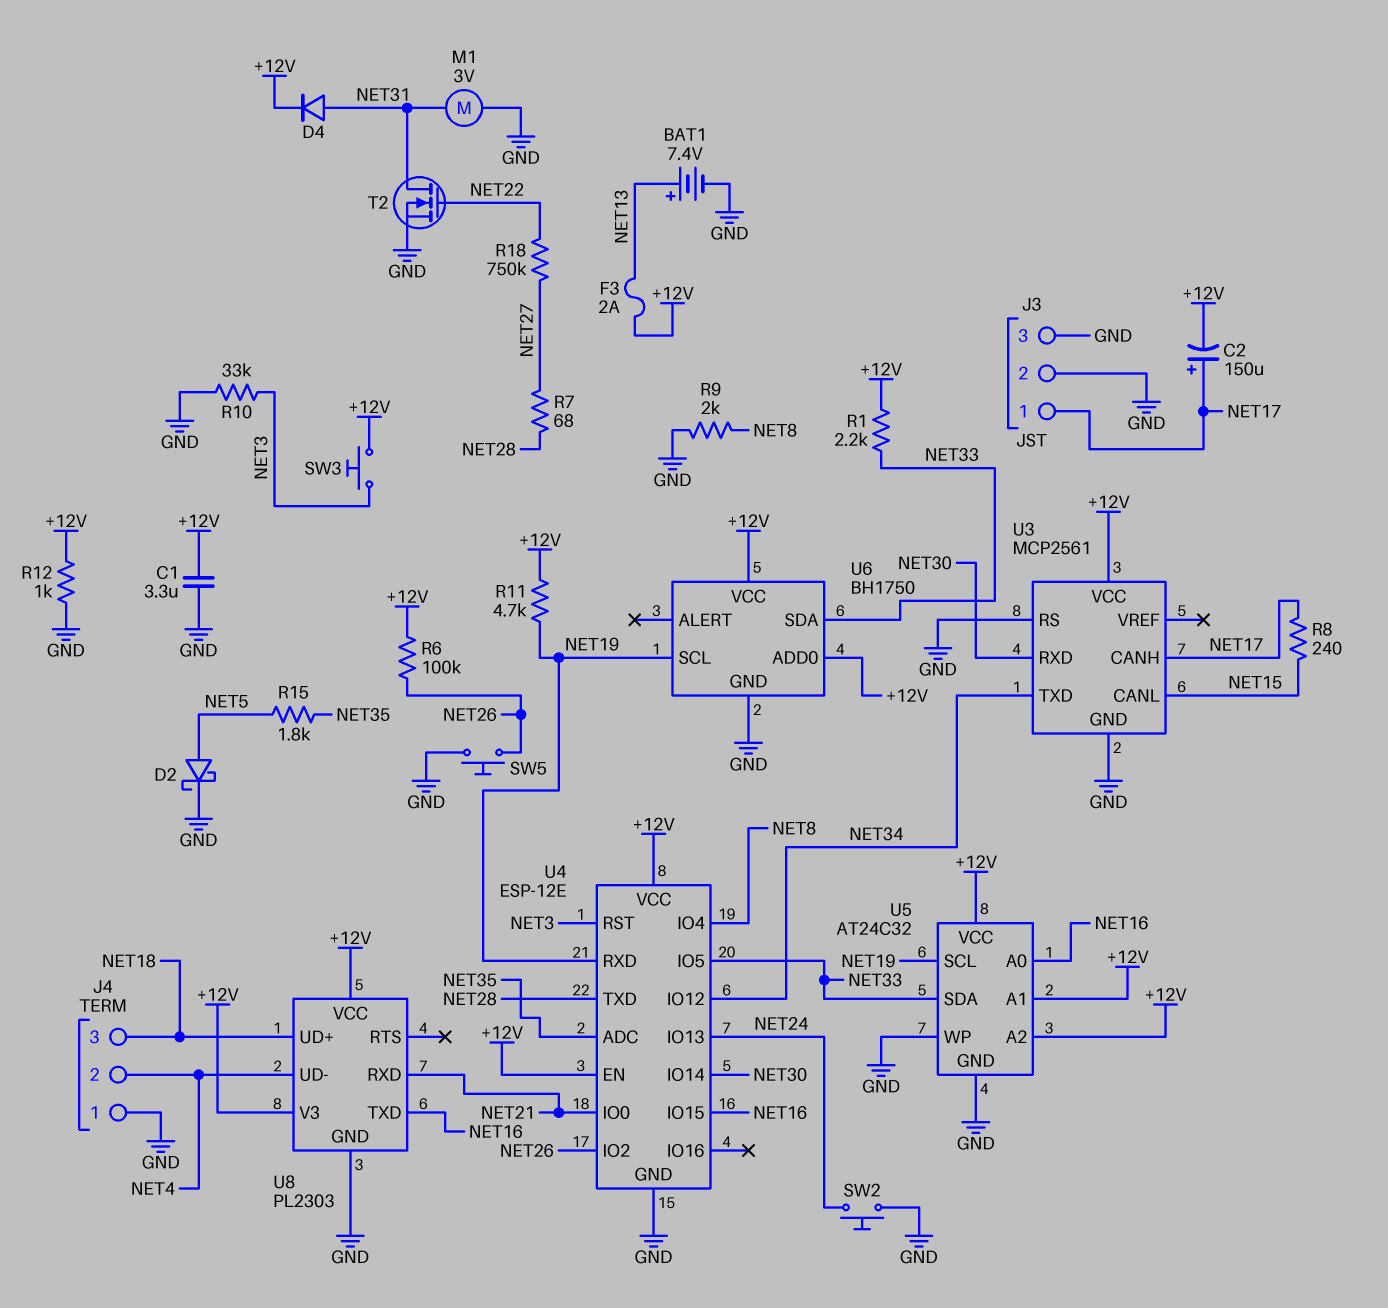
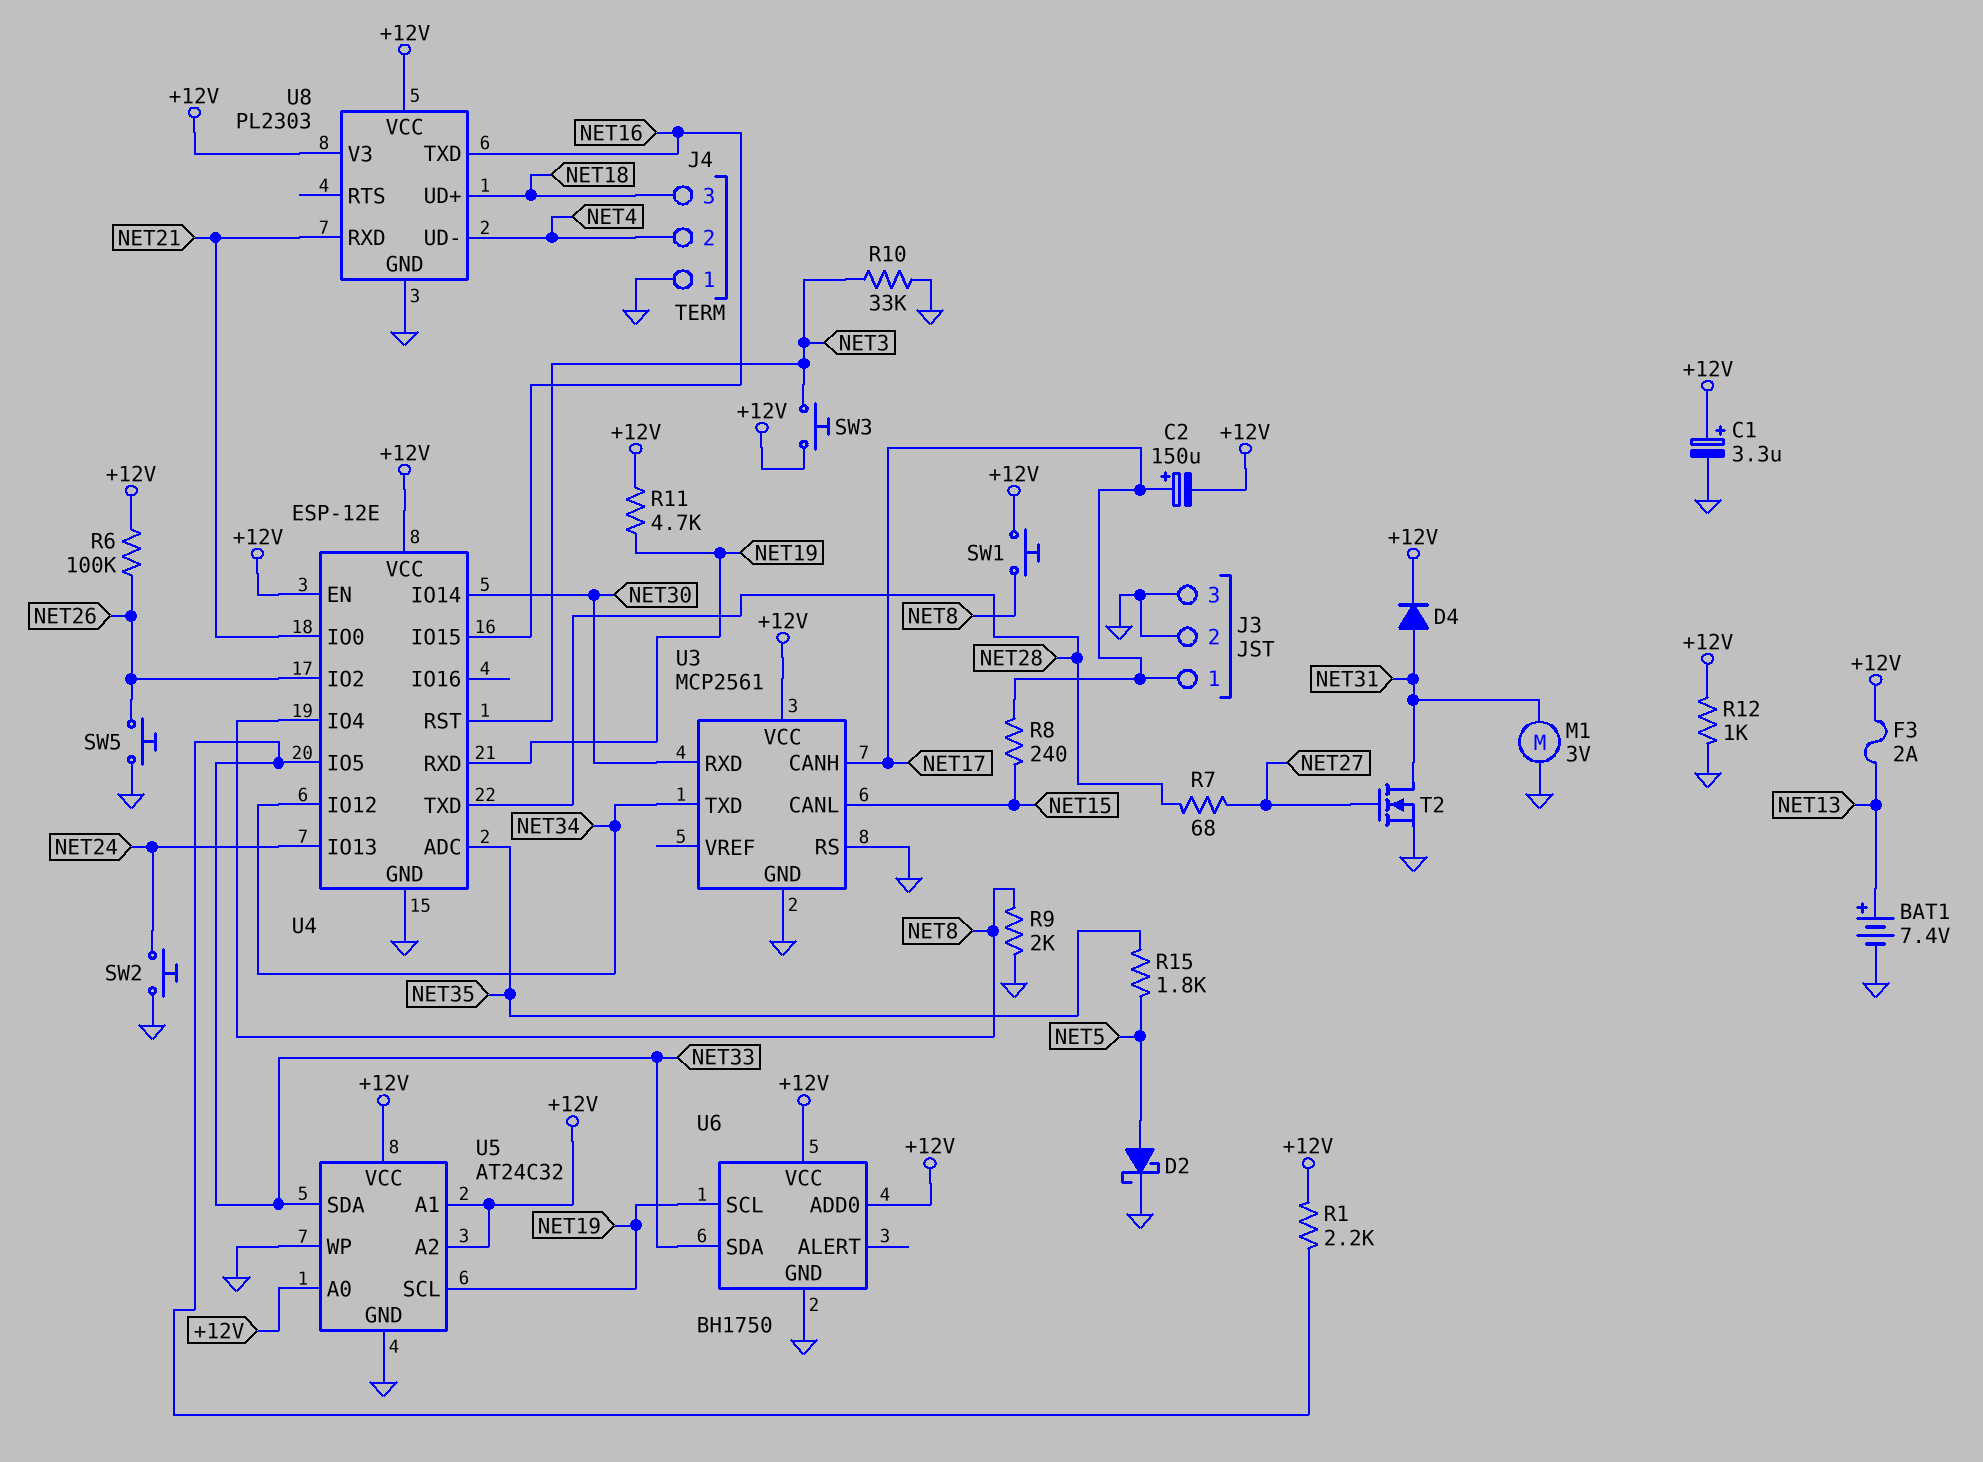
C1: 3.3uF (+12V, GND) -> 3.3uF (plus +12V, minus GND)
R18: 750k (NET22, NET27) -> none
SW1: none -> button (+12V, NET8)
T2: NMOS (G NET22, D NET31, S GND) -> NMOS (G NET27, D NET31, S GND)
U5 pin A0: NET16 -> +12V

